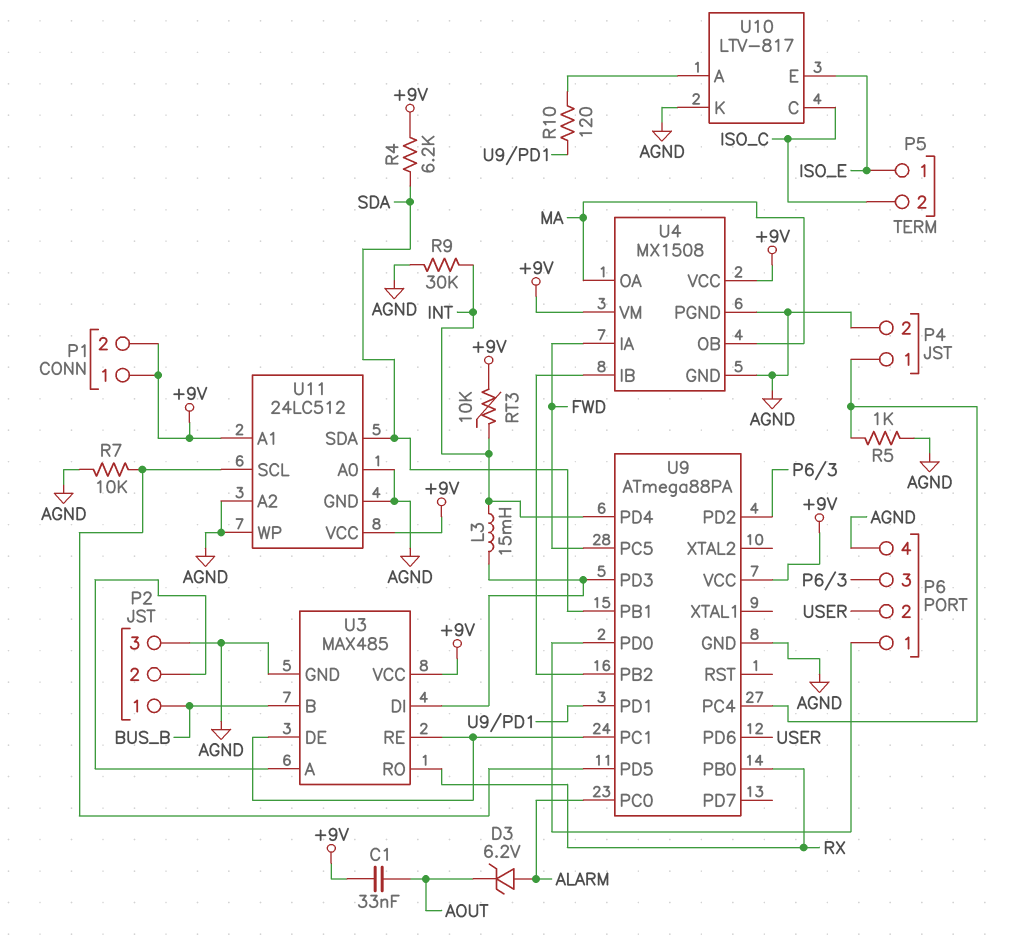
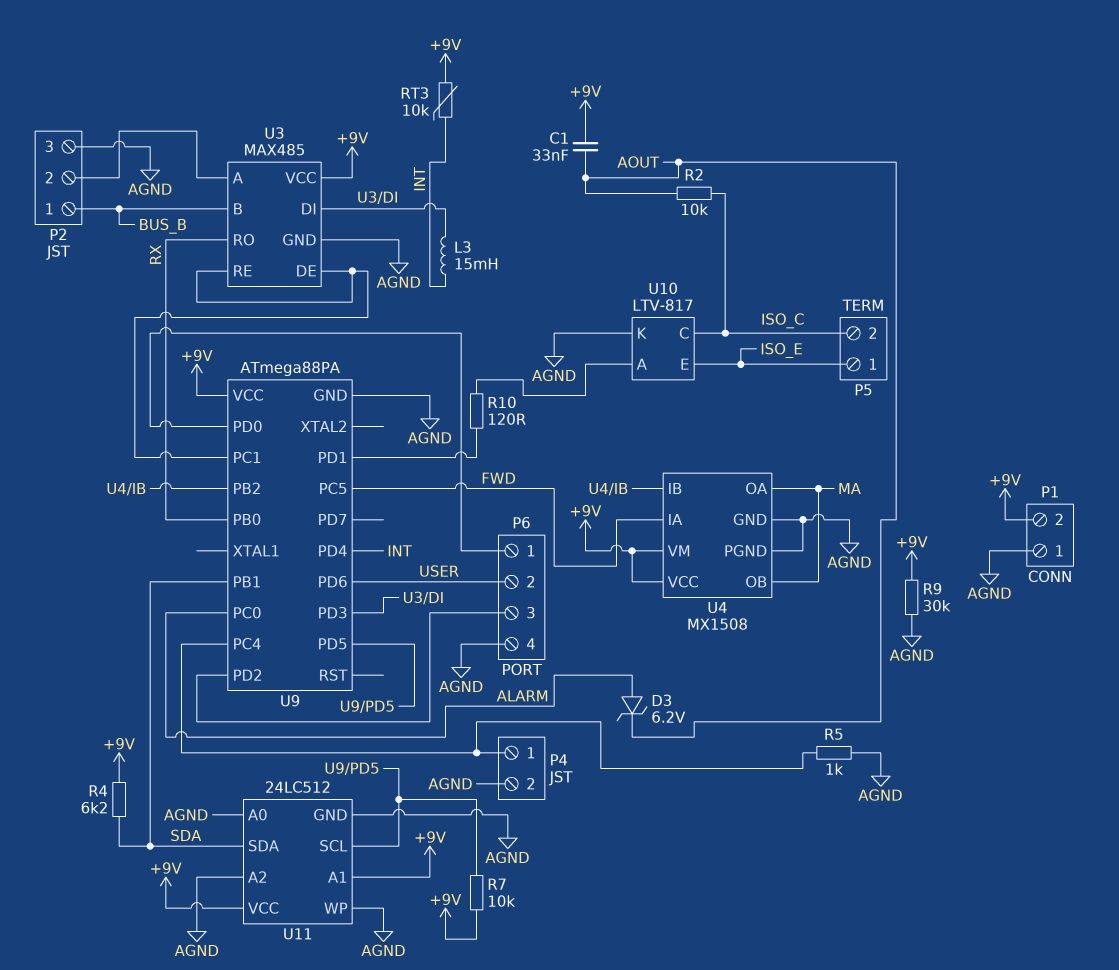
P1 pin 1: +9V -> AGND
R2: none -> 10k (AOUT, ISO_C)
R7: 10k (AGND, U9/PD5) -> 10k (+9V, U9/PD5)
R9: 30k (AGND, INT) -> 30k (+9V, AGND)

